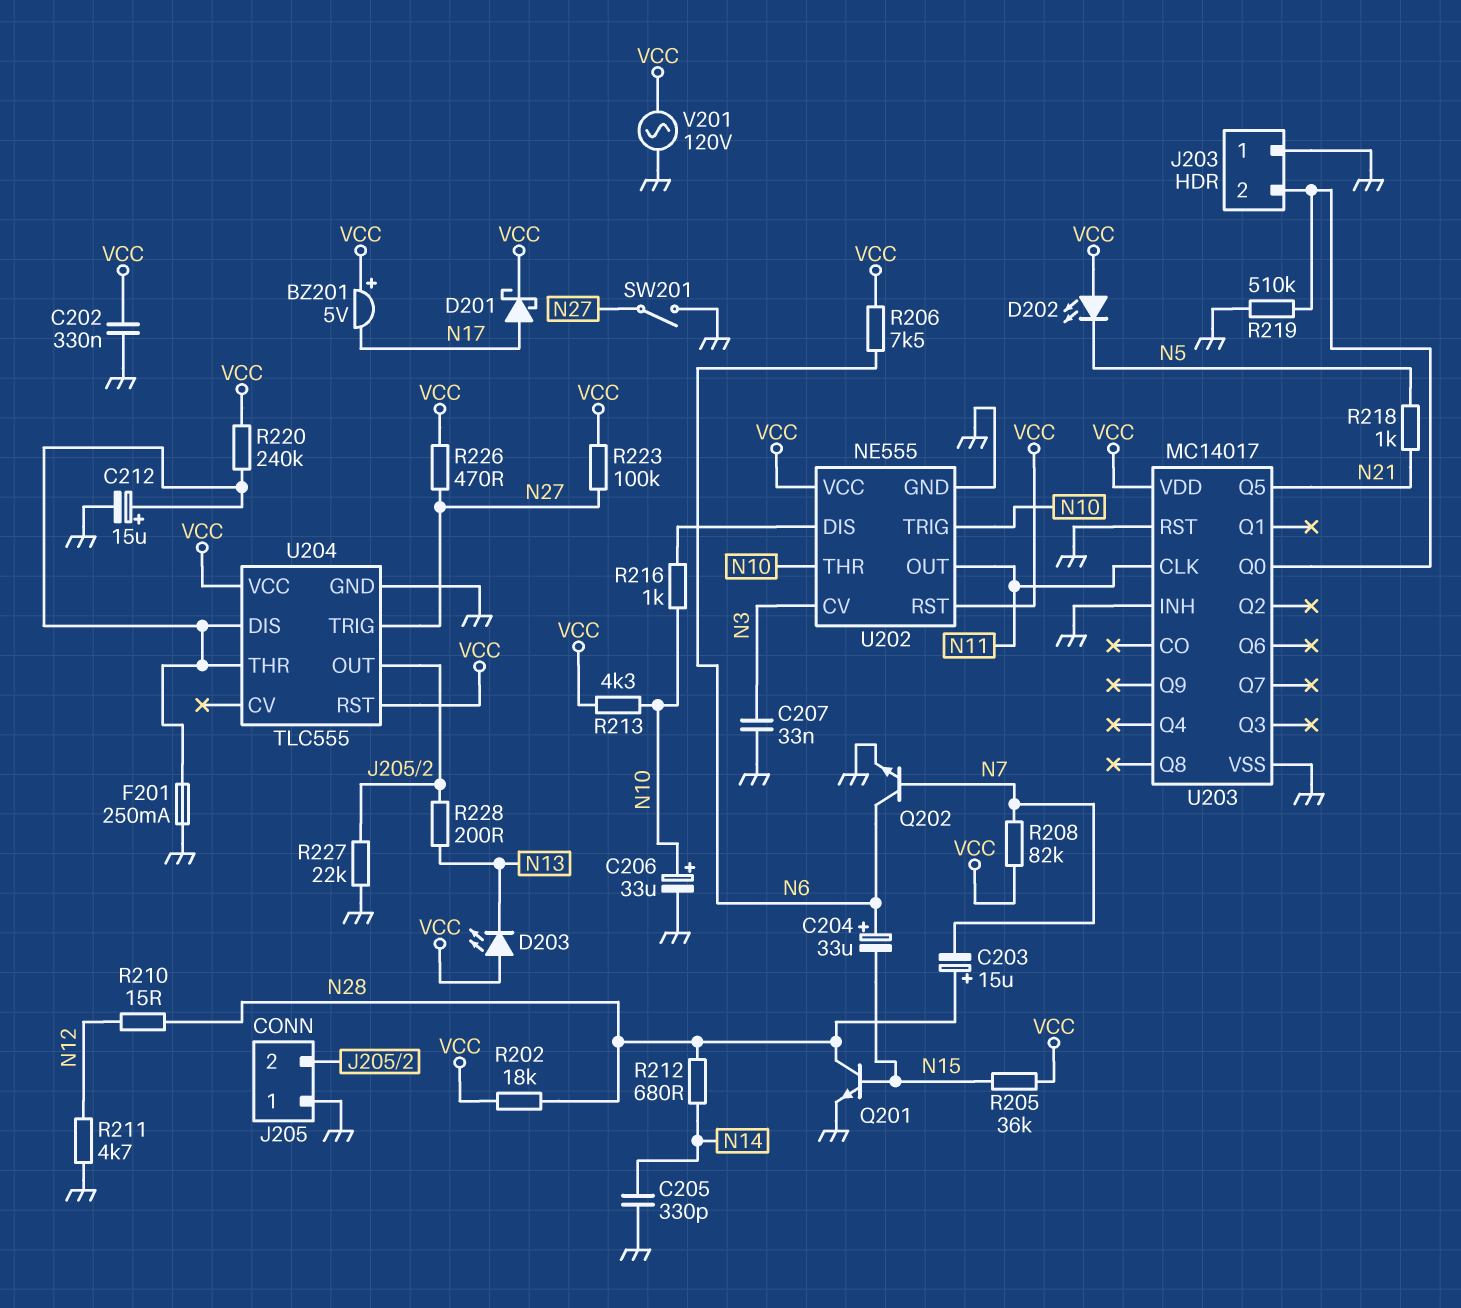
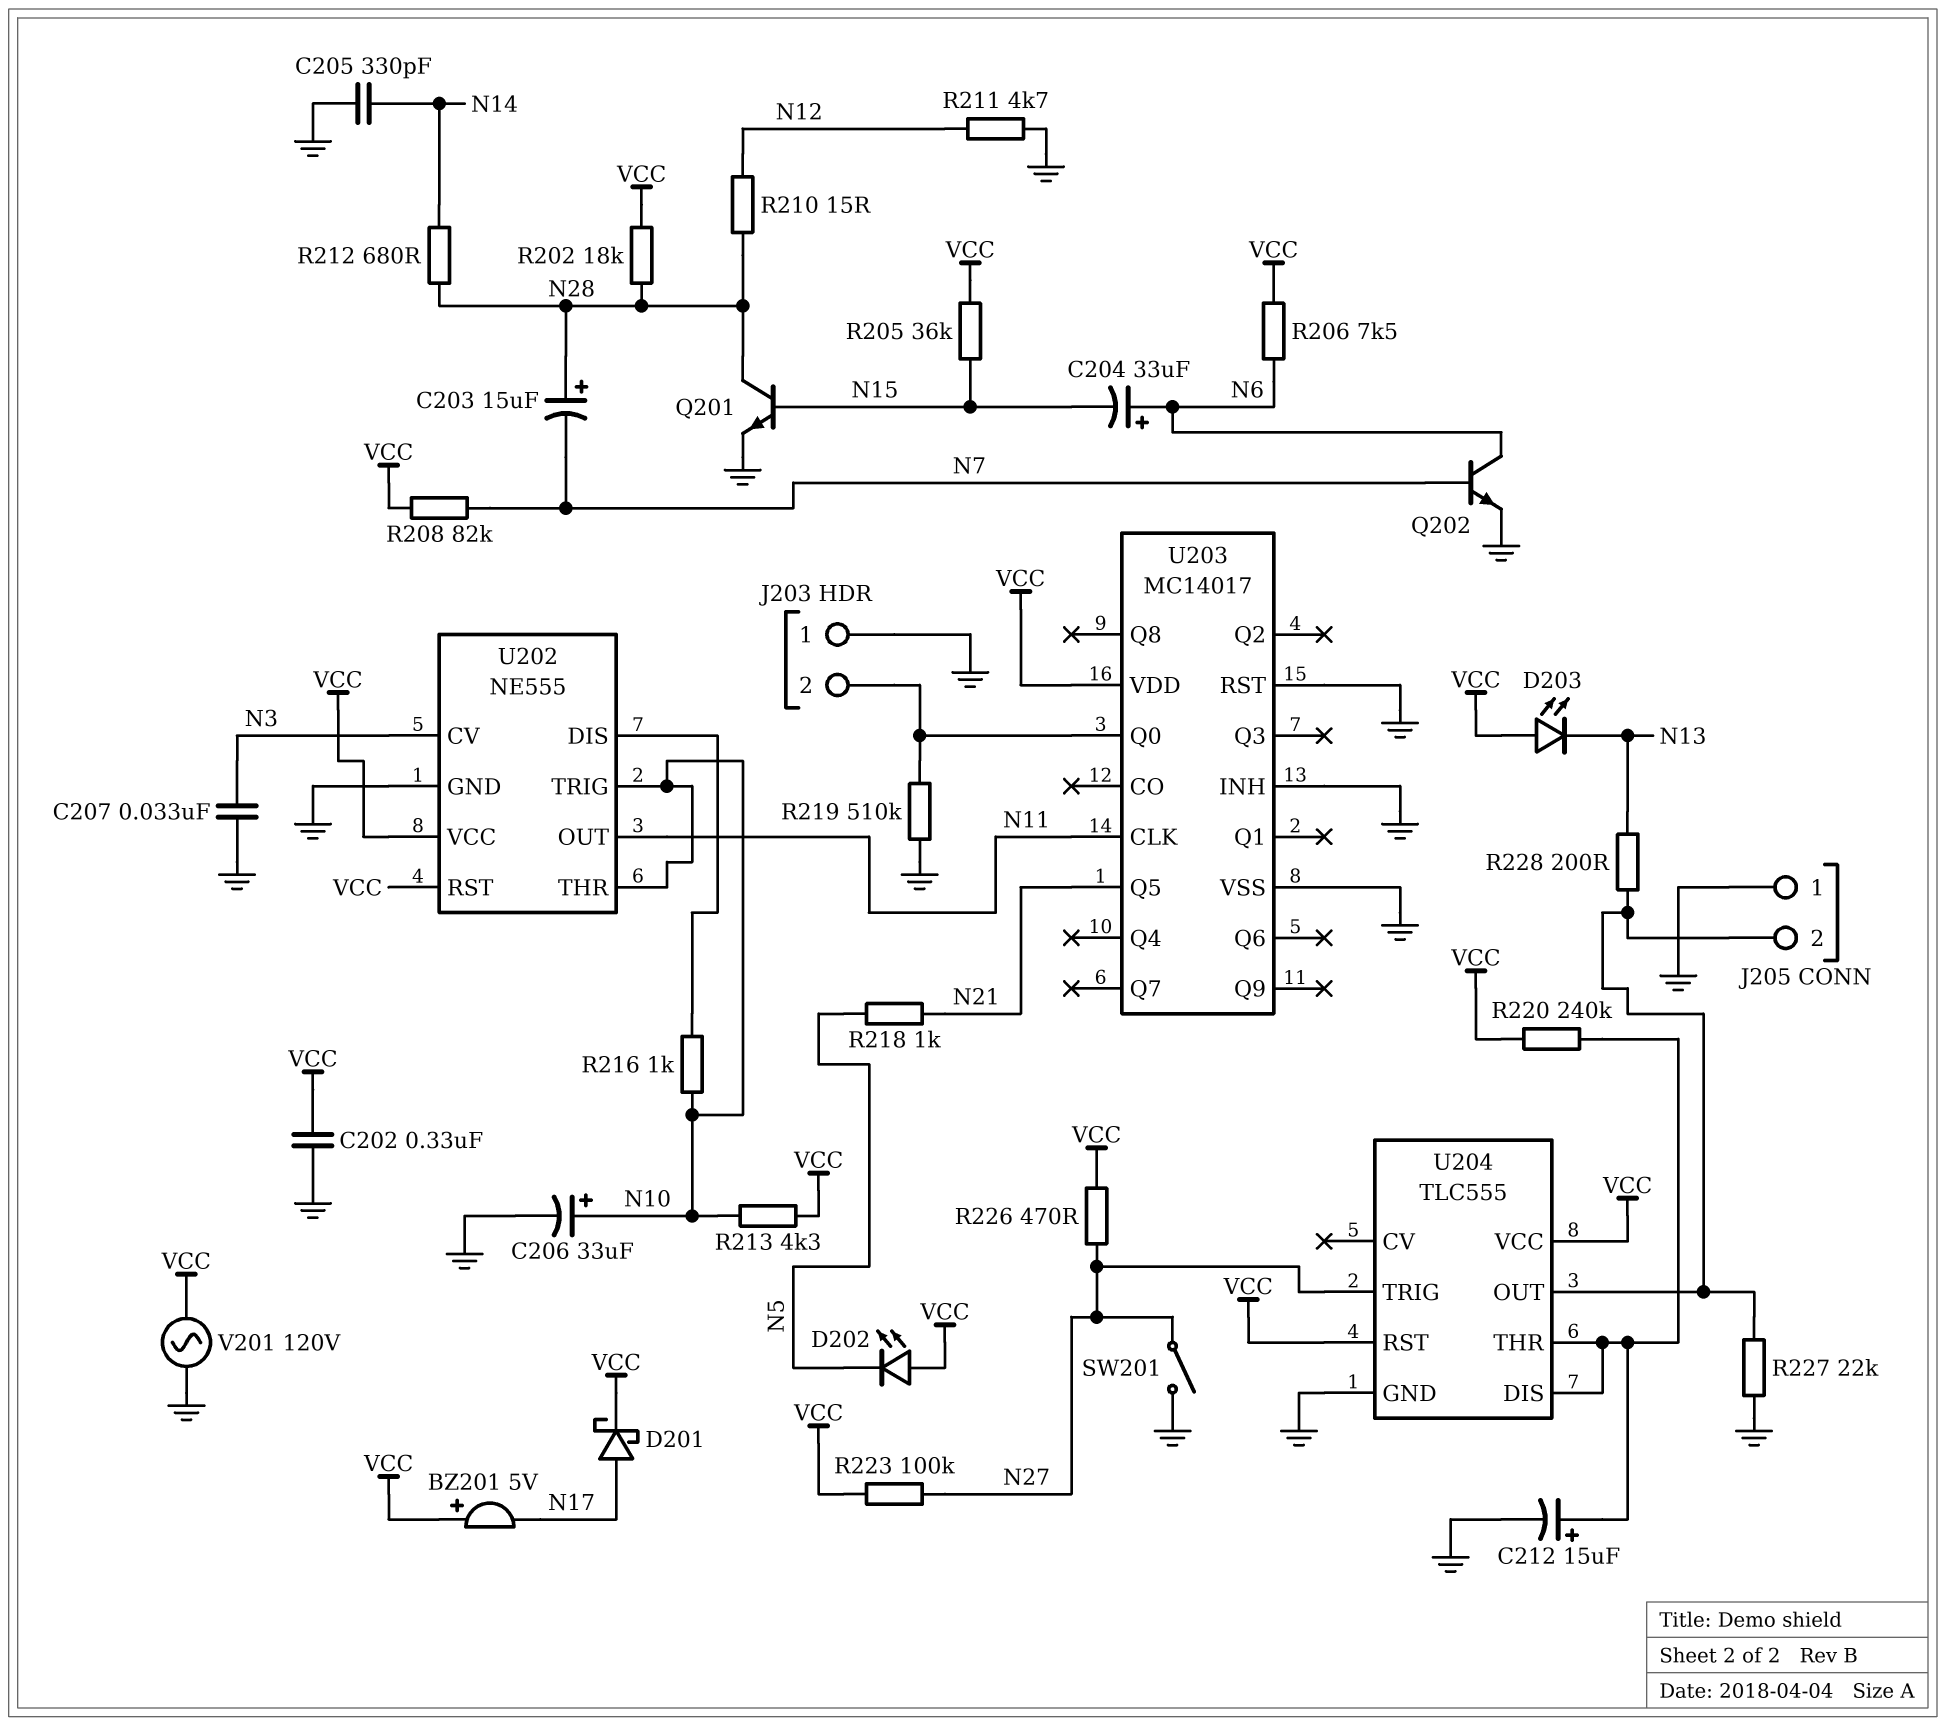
F201: 250mA (GND, U204/DIS) -> none

